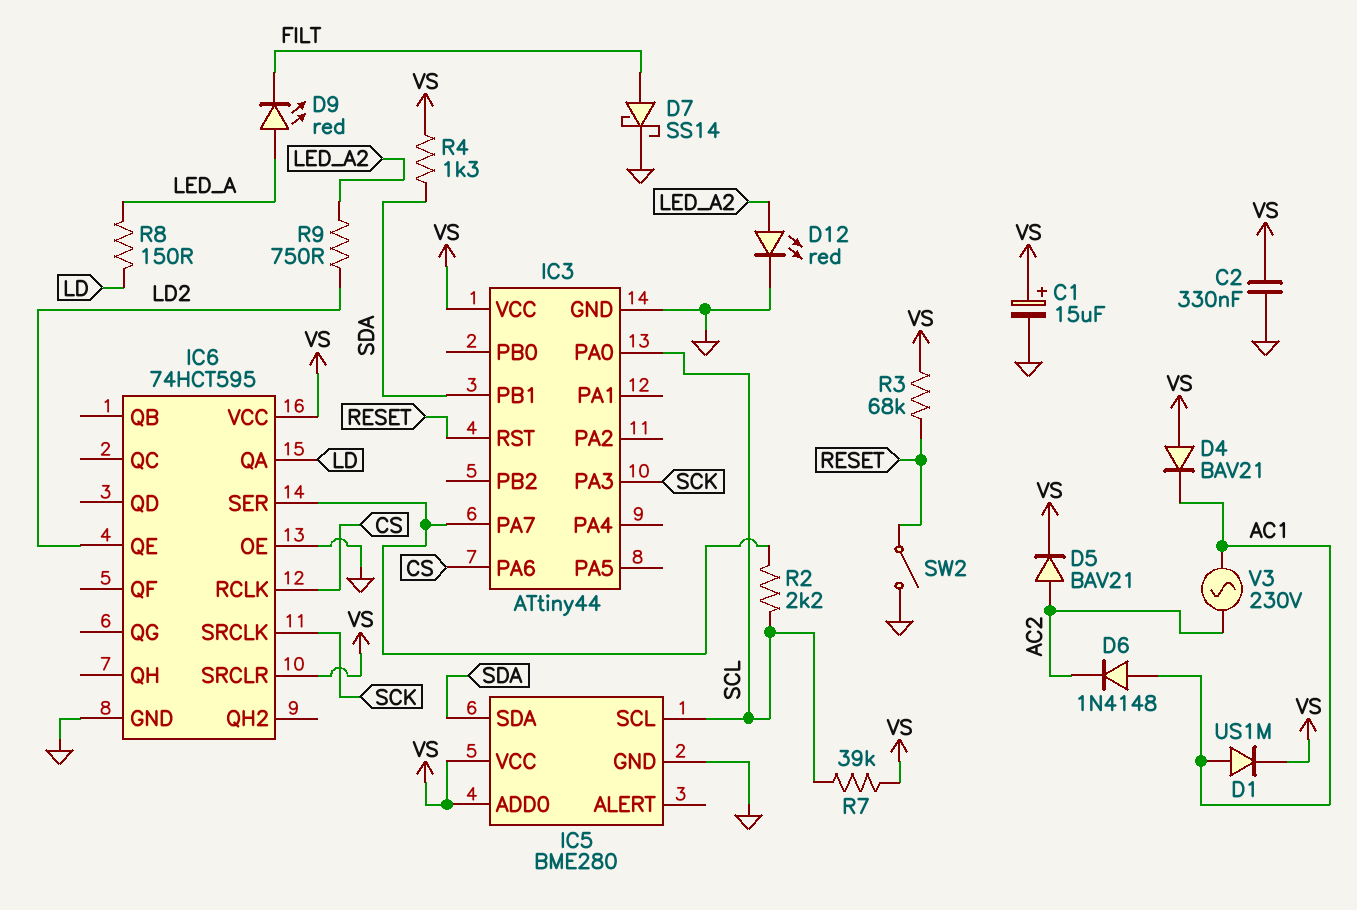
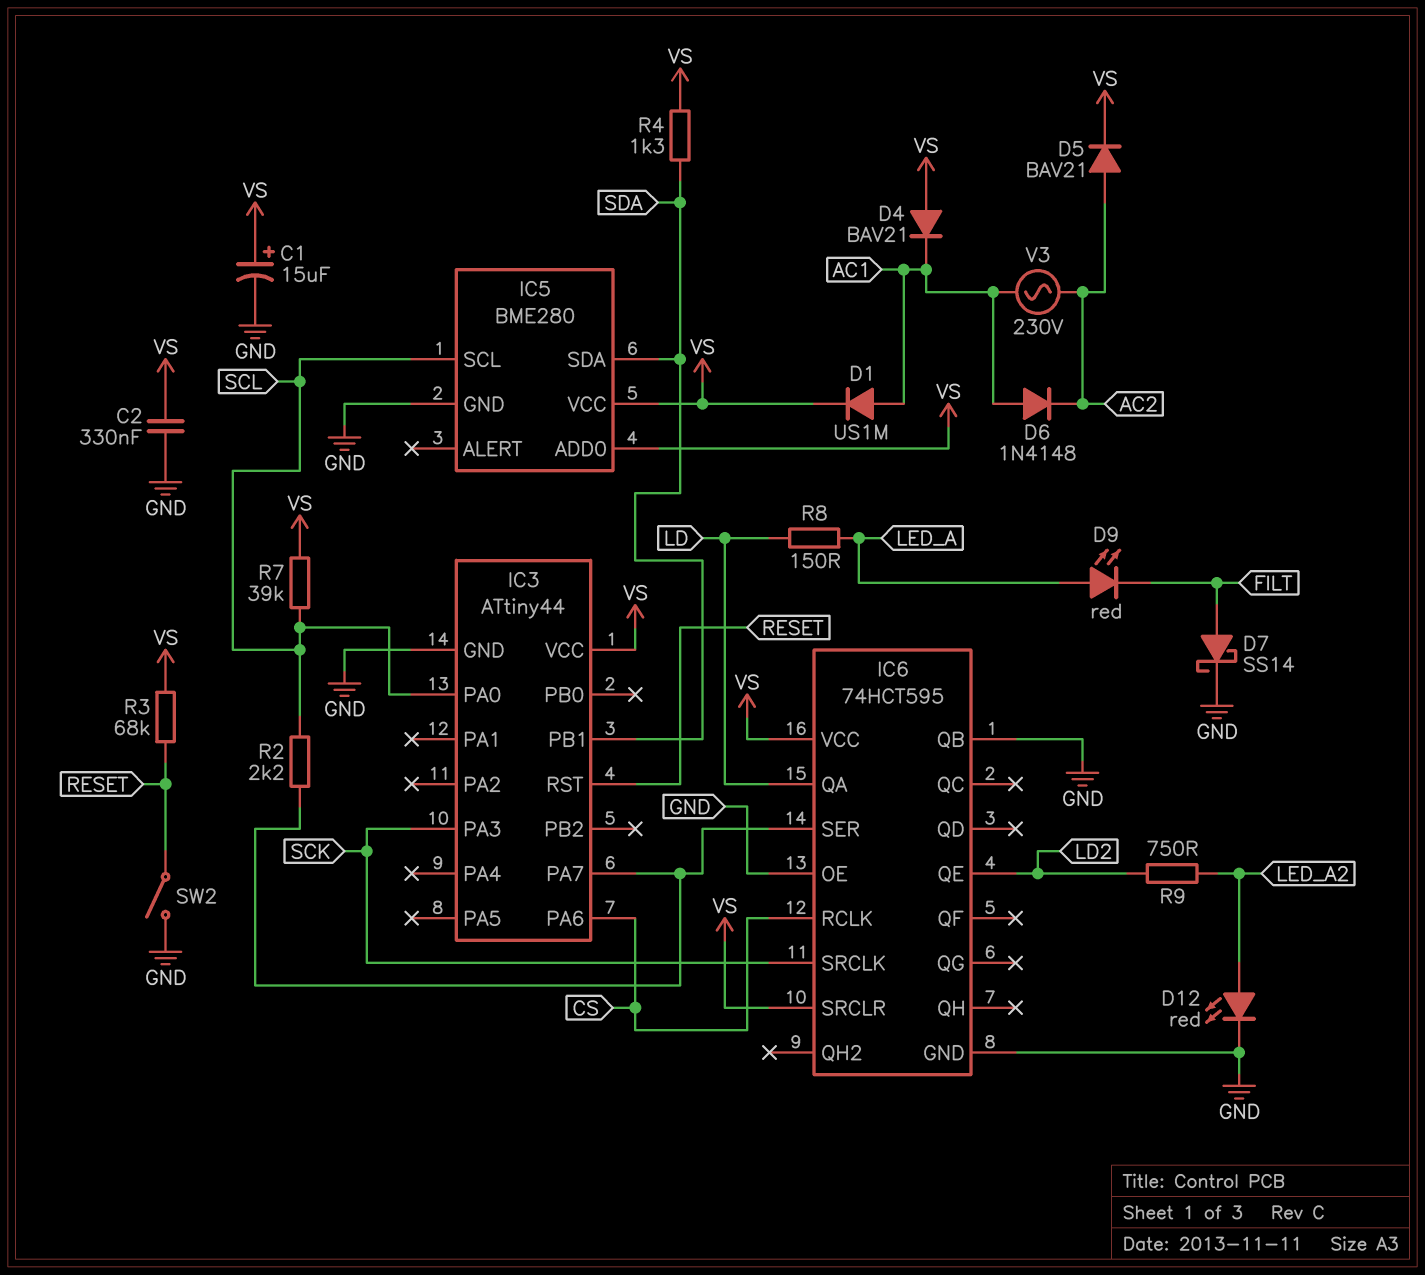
IC6 pin QB: none -> GND

